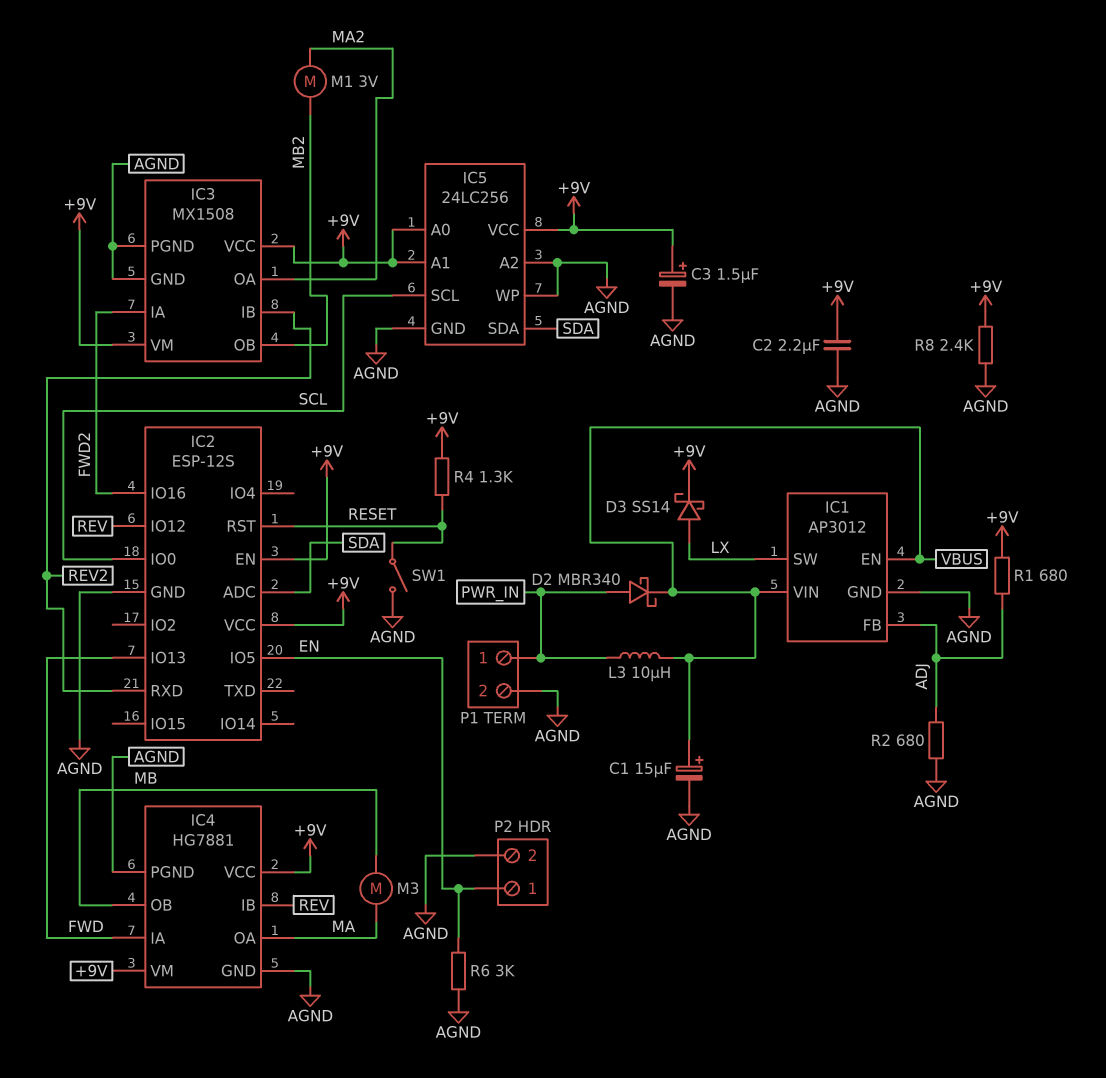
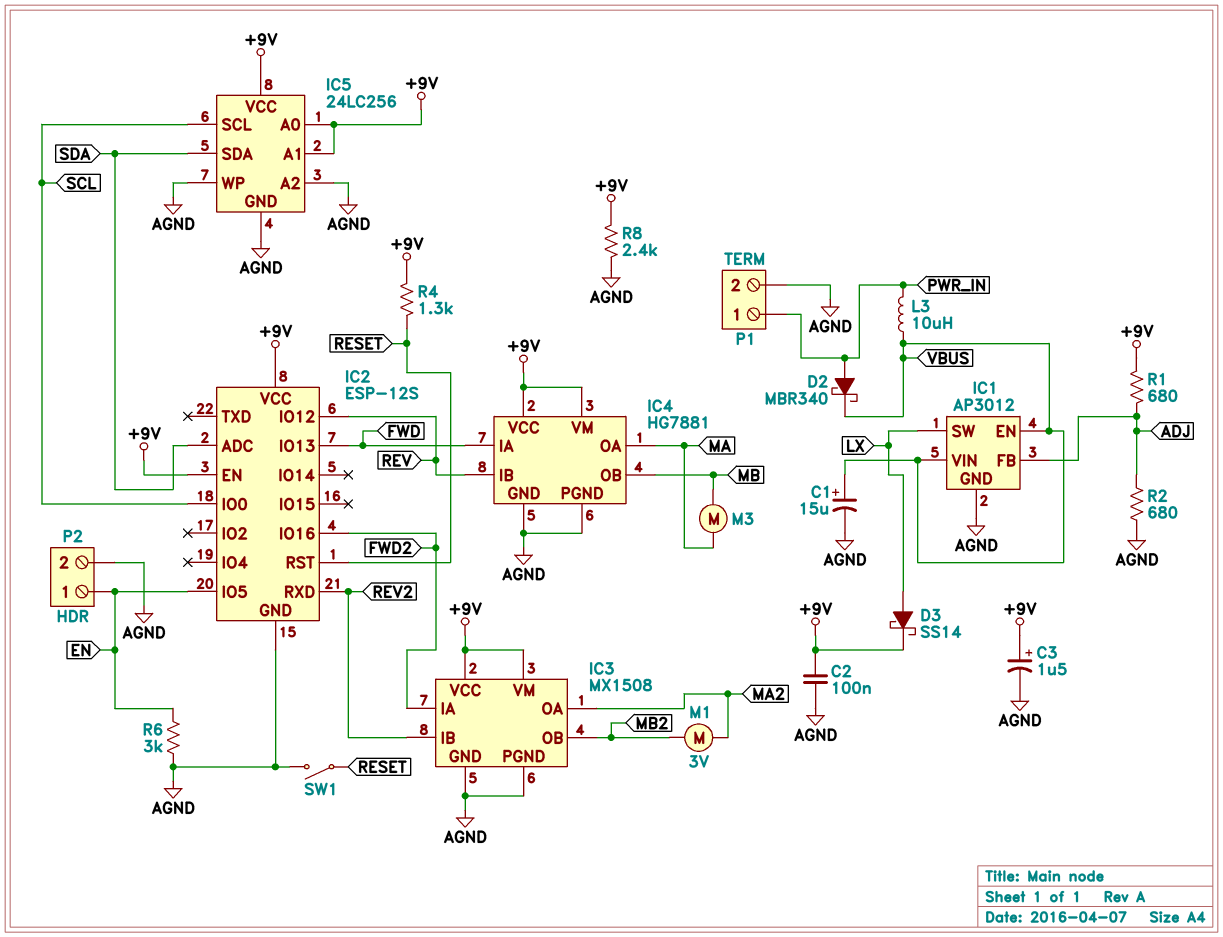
C2: 2.2uF (+9V, AGND) -> 100nF (+9V, AGND)

